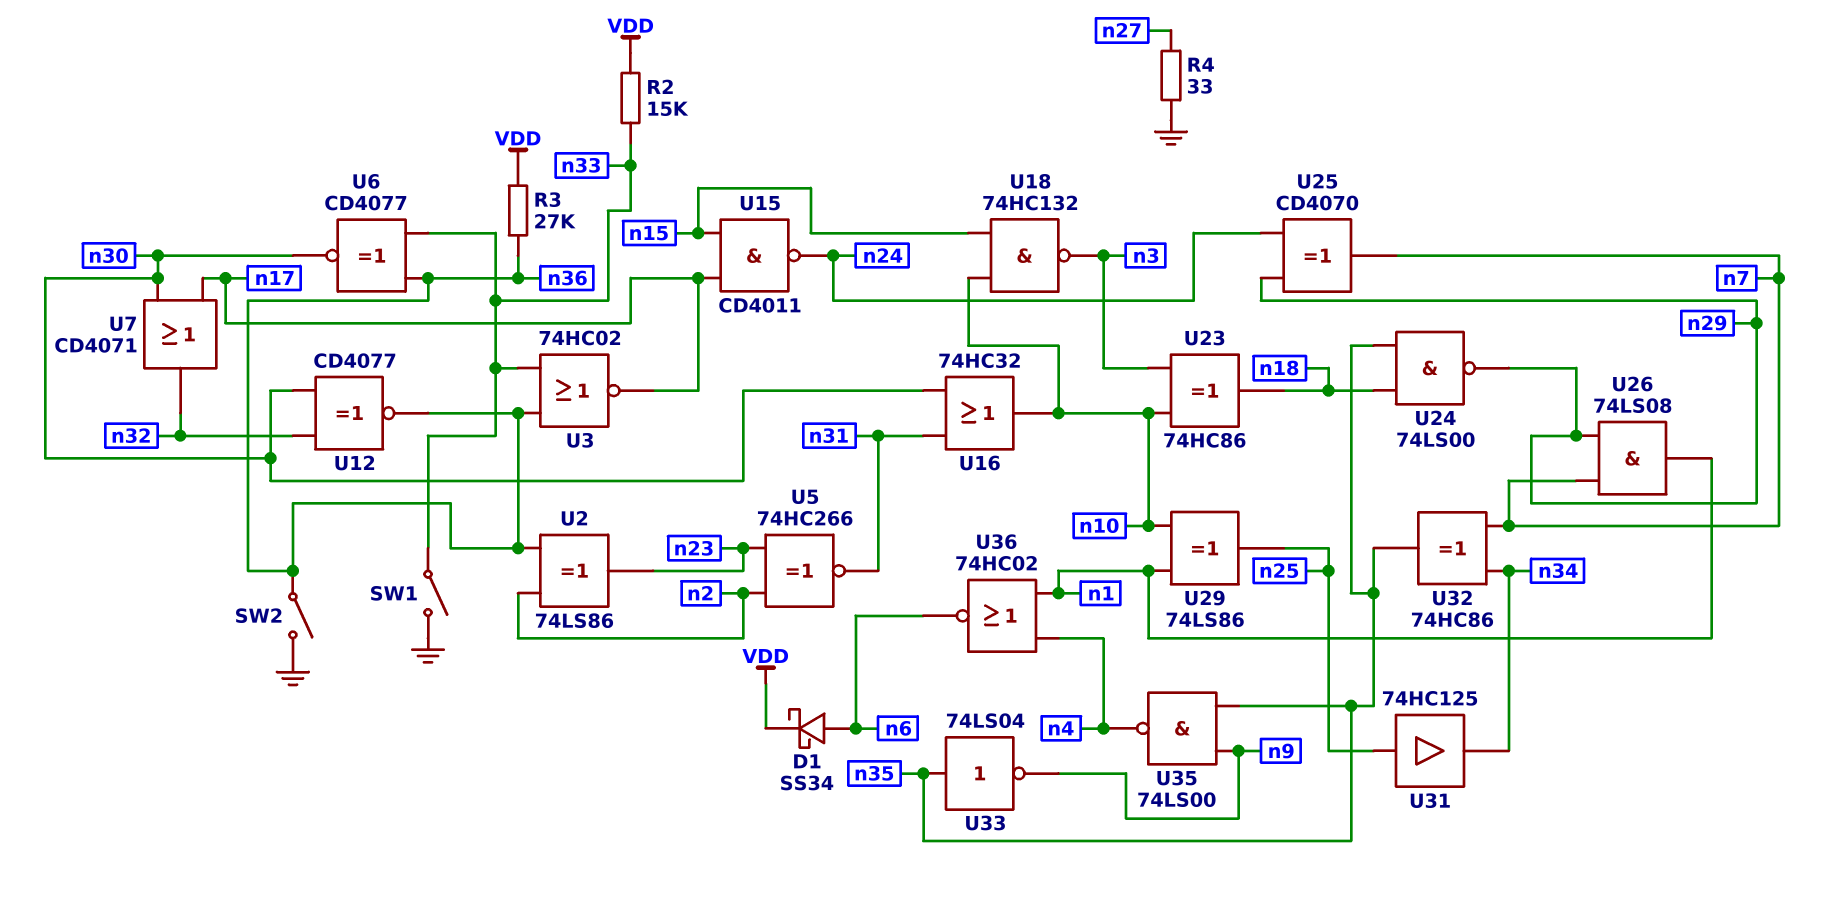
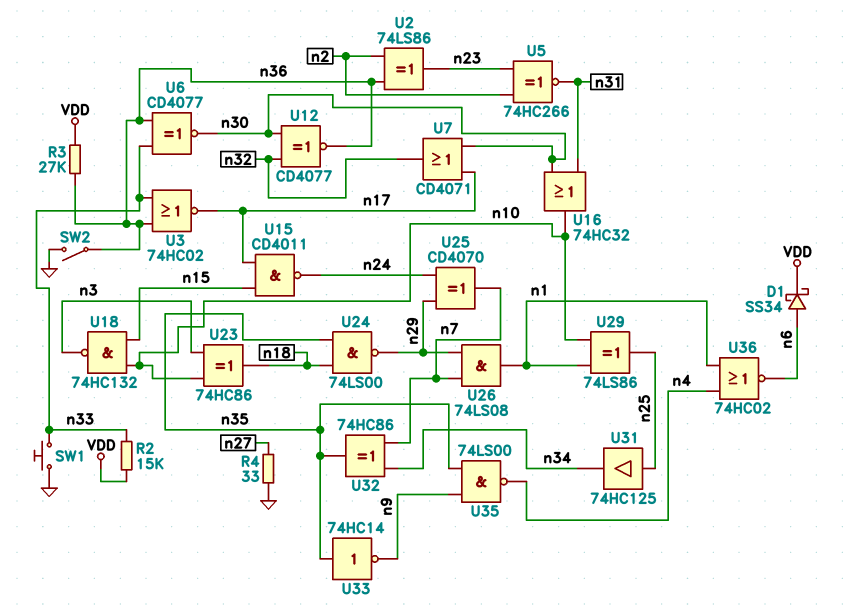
SW1: switch (GND, n33) -> button (GND, n33)
U33: NOT 74LS04 (in n35, out n9) -> NOT 74HC14 (in n35, out n9)

